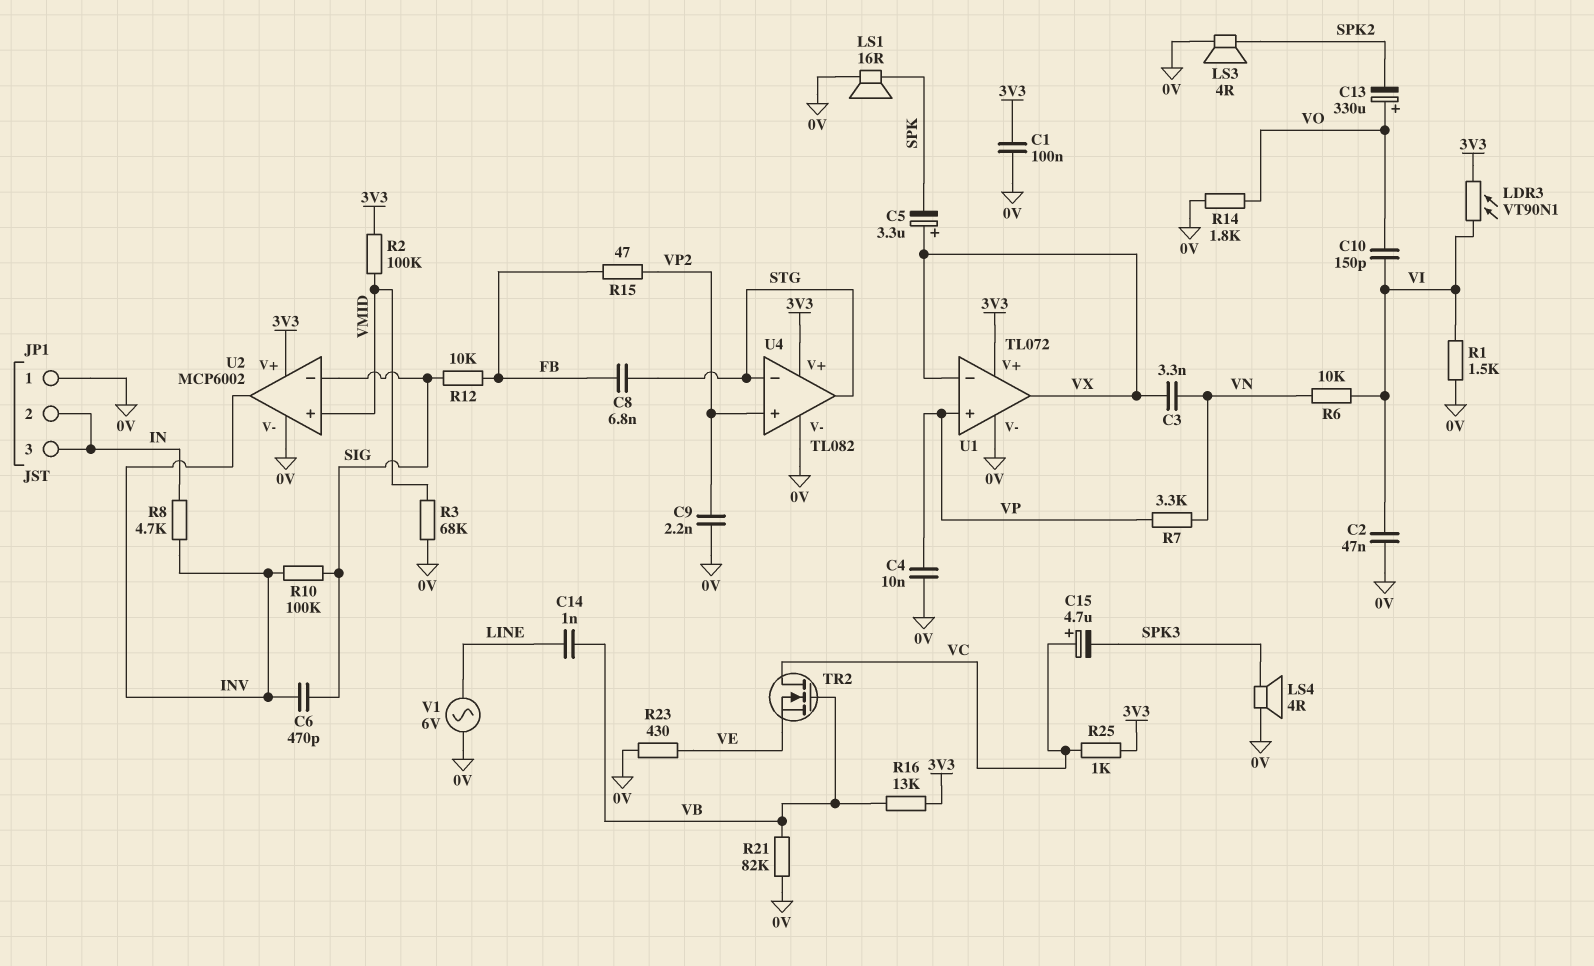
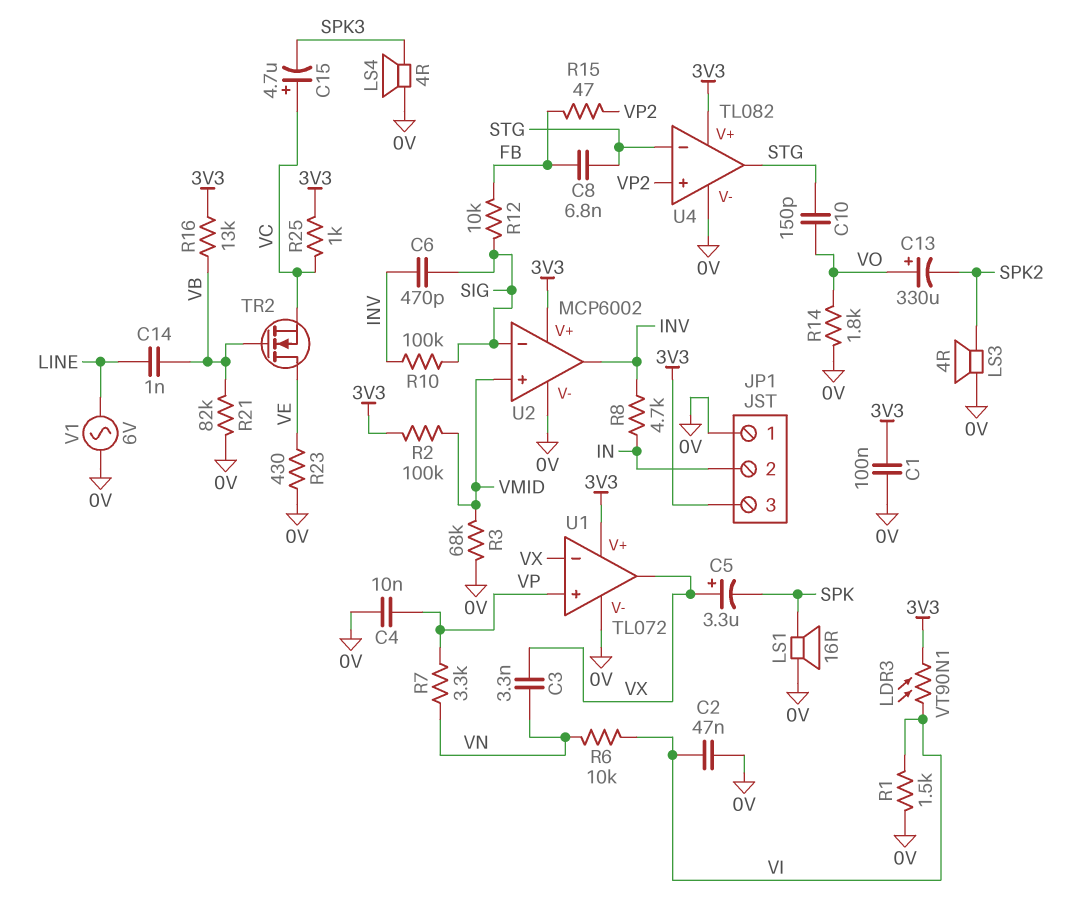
C9: 2.2nF (0V, VP2) -> none
C10: 150pF (VI, VO) -> 150pF (STG, VO)
JP1 pin 3: IN -> 3V3
TR2: NMOS (G VB, D VC, S VE) -> NMOS (G VB, D VE, S VC)

